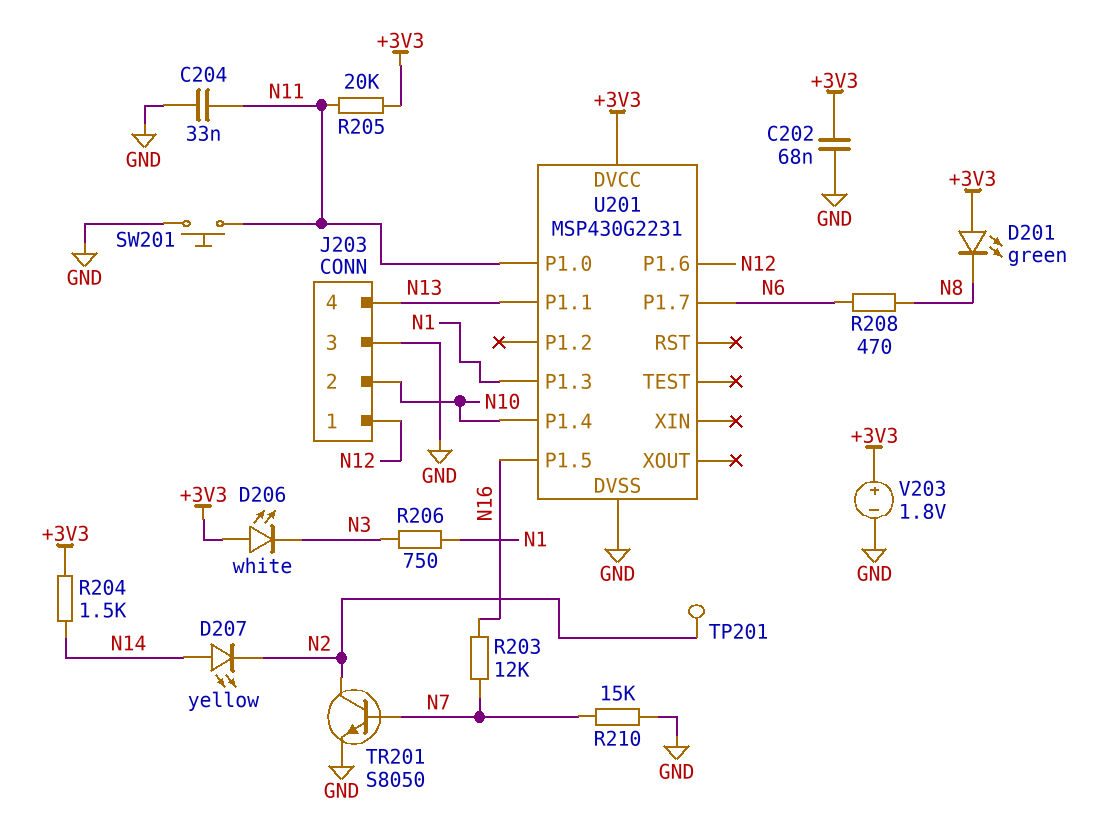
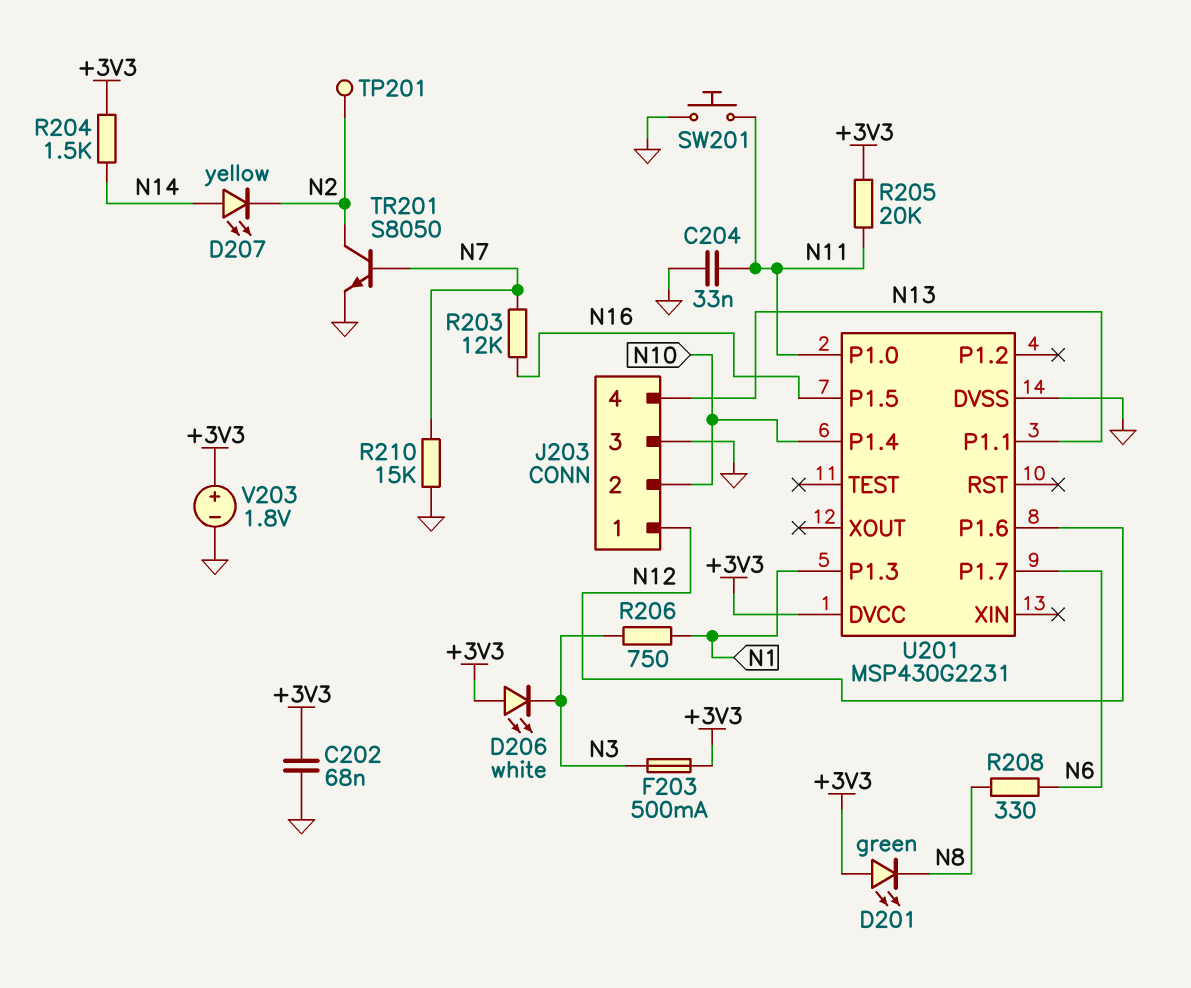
F203: none -> 500mA (+3V3, N3)
R208: 470 (N6, N8) -> 330 (N6, N8)

